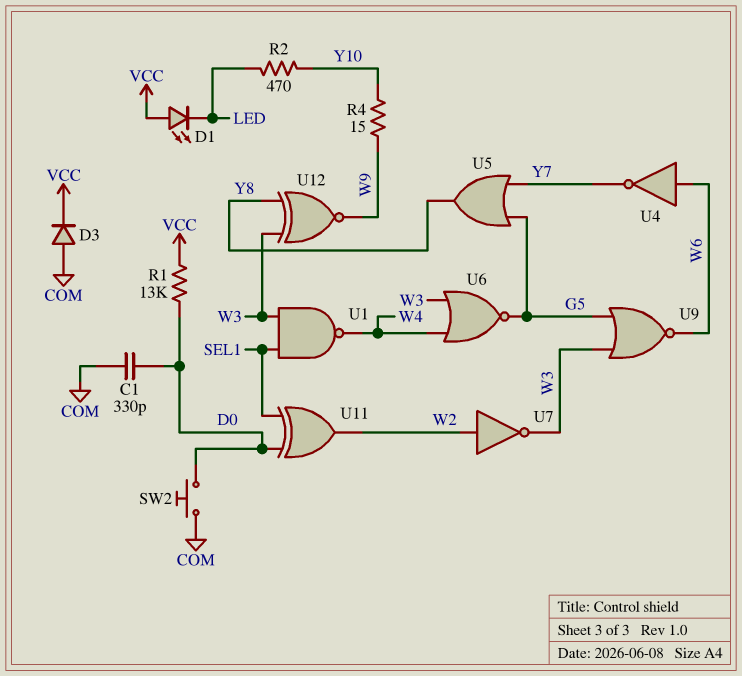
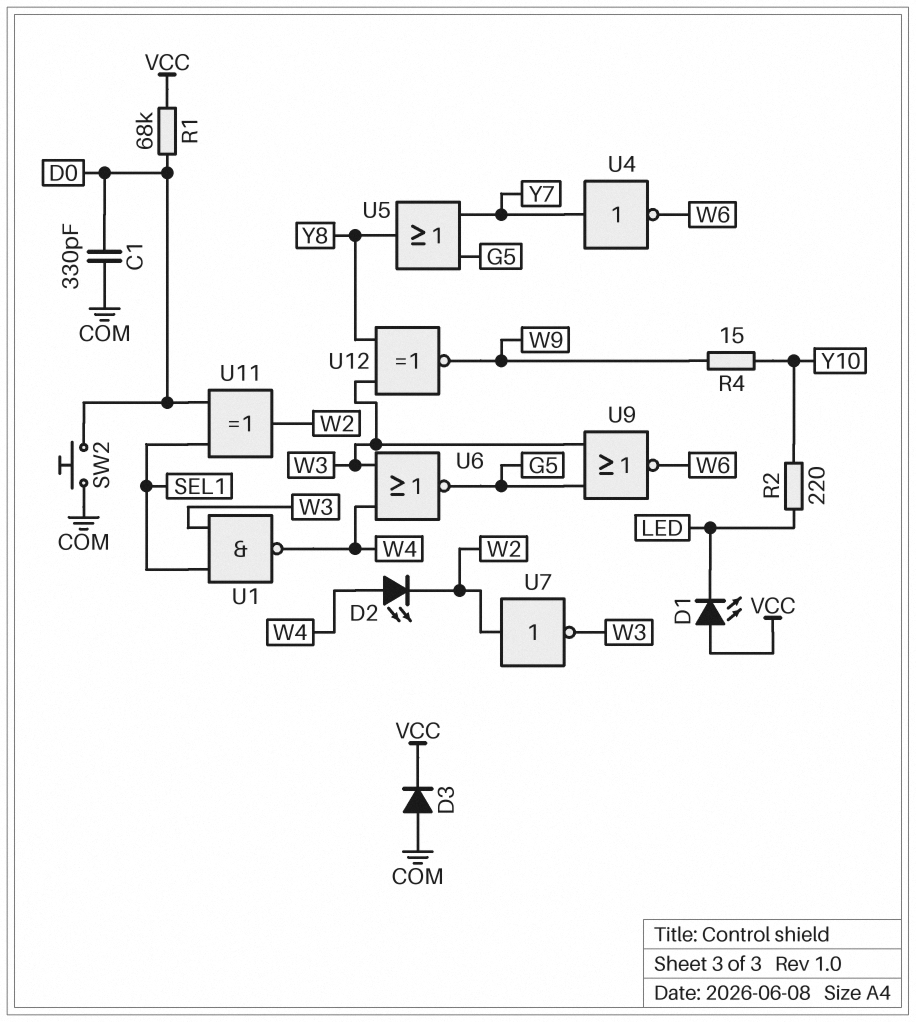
D2: none -> LED (A W4, K W2)
R1: 13k (D0, VCC) -> 68k (D0, VCC)
R2: 470 (LED, Y10) -> 220 (LED, Y10)
U4: NOT (in W6, out Y7) -> NOT (in Y7, out W6)

